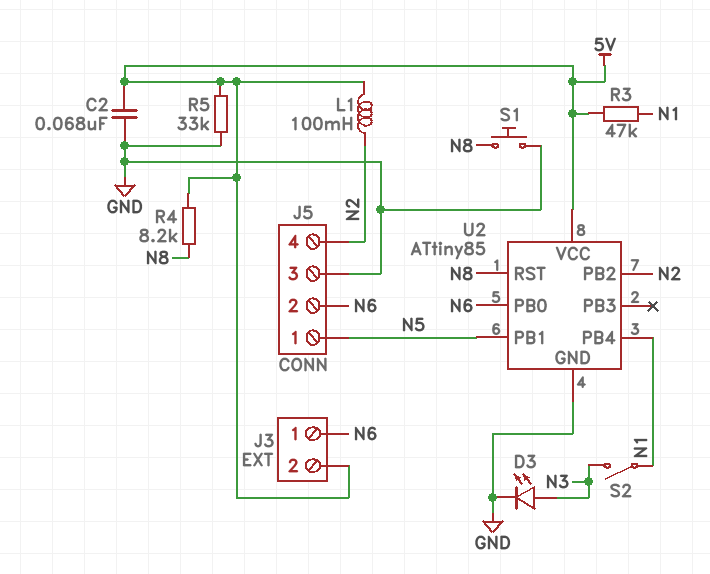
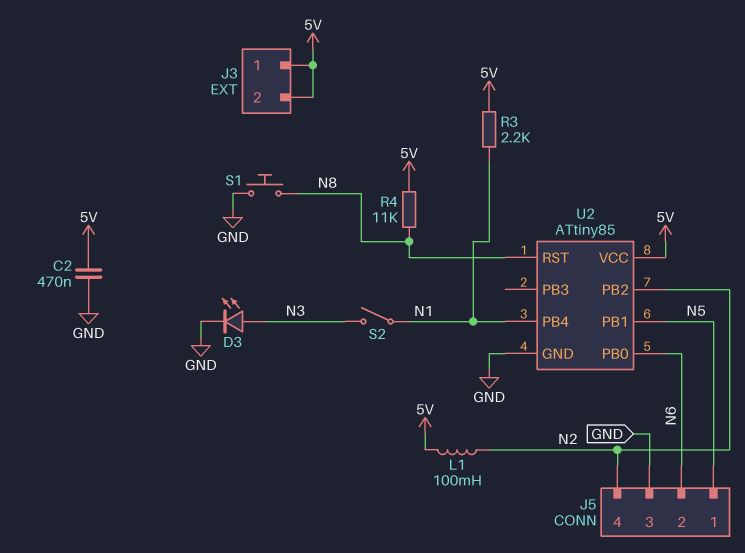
C2: 68nF (5V, GND) -> 470nF (5V, GND)
J3 pin 1: N6 -> 5V
R3: 47k (5V, N1) -> 2.2k (5V, N1)
R4: 8.2k (5V, N8) -> 11k (5V, N8)
R5: 33k (5V, GND) -> none

